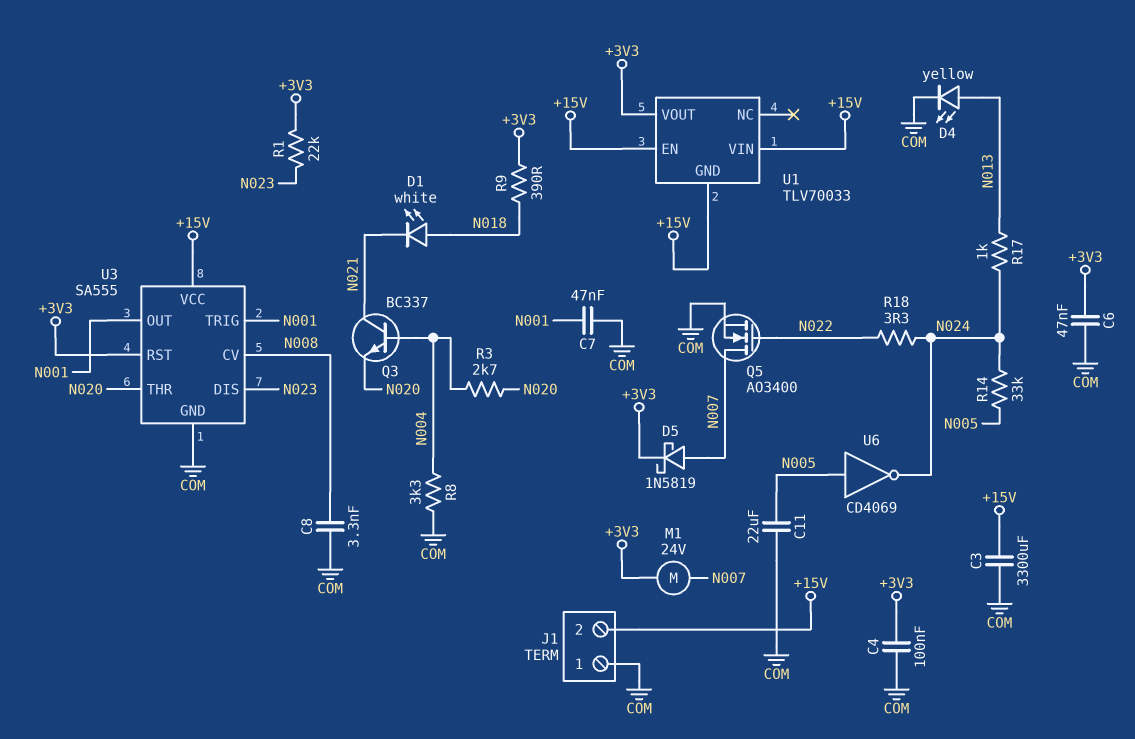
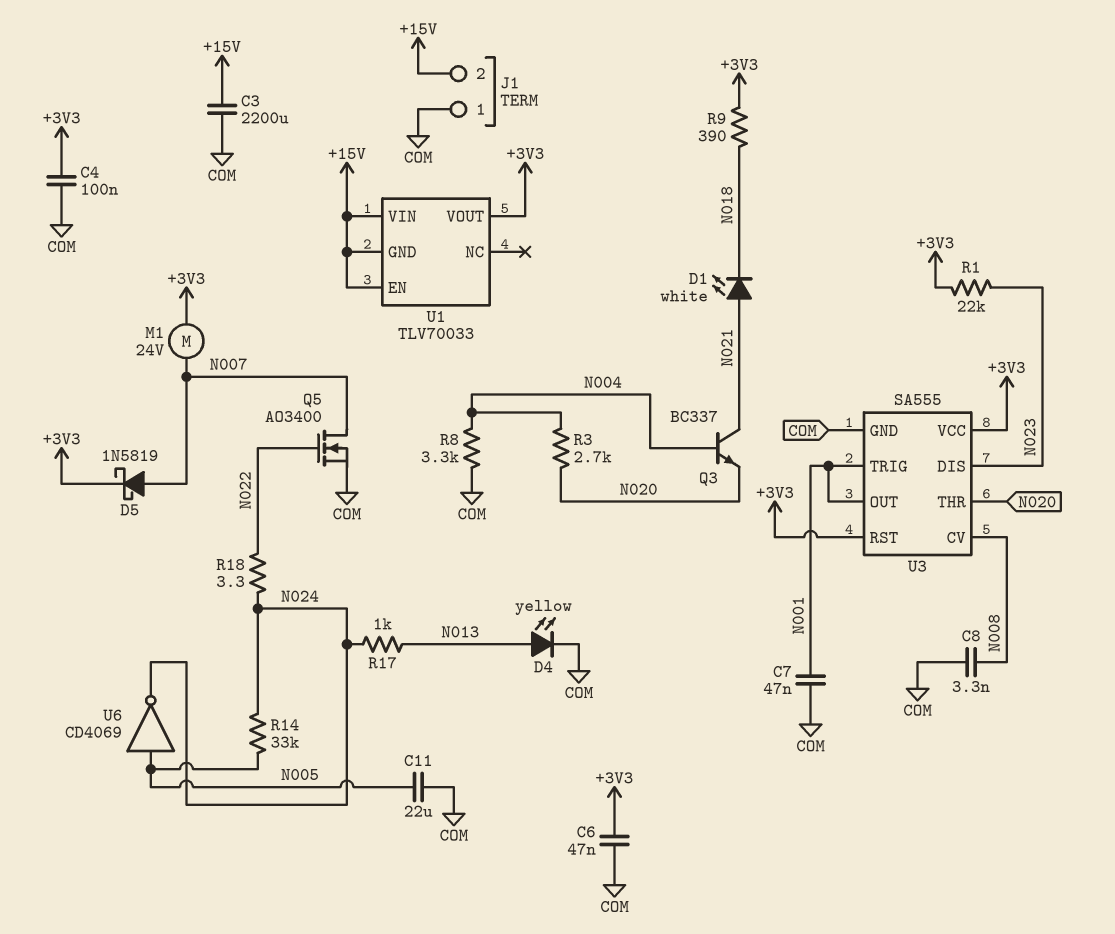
C3: 3300uF (+15V, COM) -> 2200uF (+15V, COM)
D1: LED white (A N018, K N021) -> LED white (A N021, K N018)
U3 pin VCC: +15V -> +3V3

